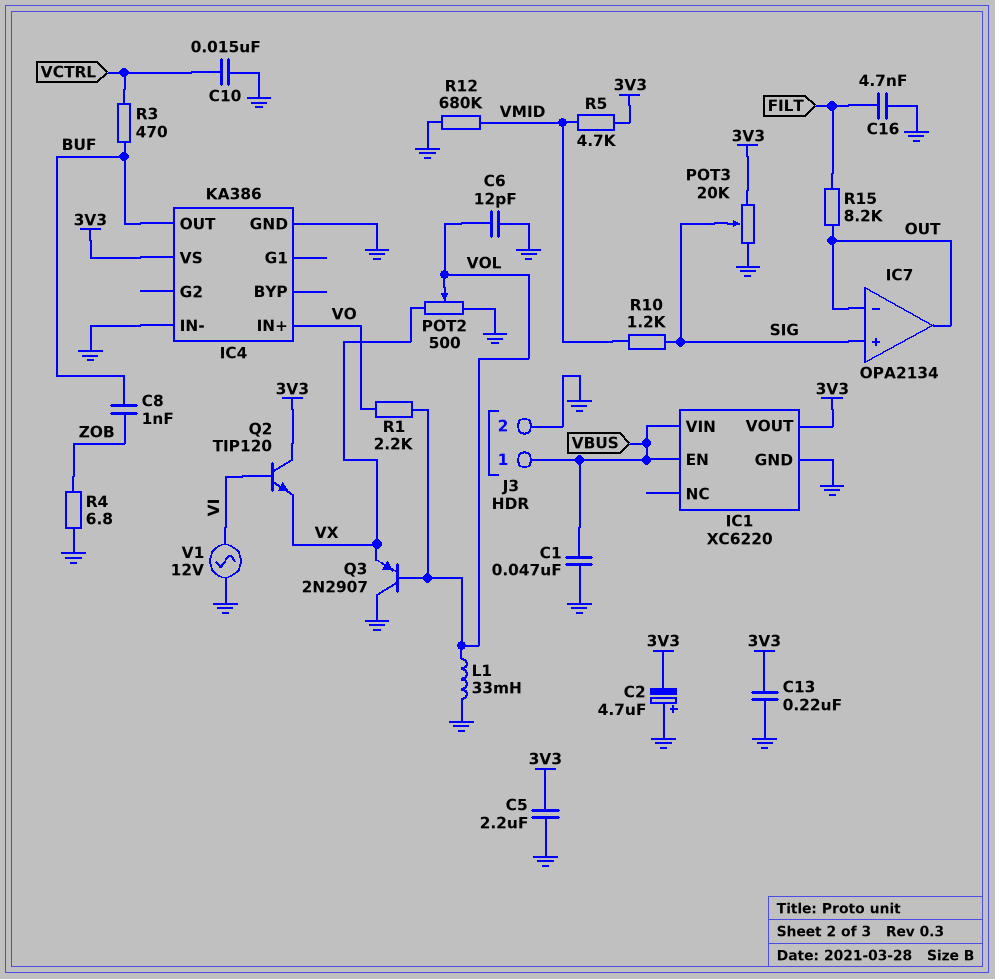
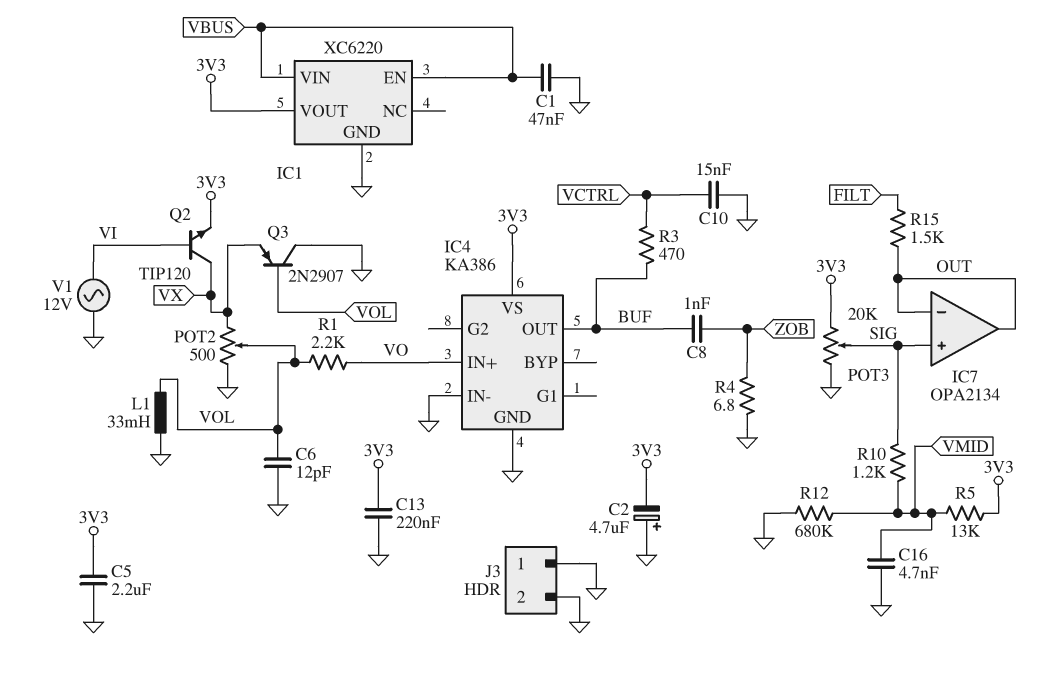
C16: 4.7nF (FILT, GND) -> 4.7nF (GND, VMID)
J3 pin 1: VBUS -> GND
Q2: NPN TIP120 (B VI, C 3V3, E VX) -> NPN TIP120 (B VI, C VX, E 3V3)
R5: 4.7k (3V3, VMID) -> 13k (3V3, VMID)
R15: 8.2k (FILT, OUT) -> 1.5k (FILT, OUT)

